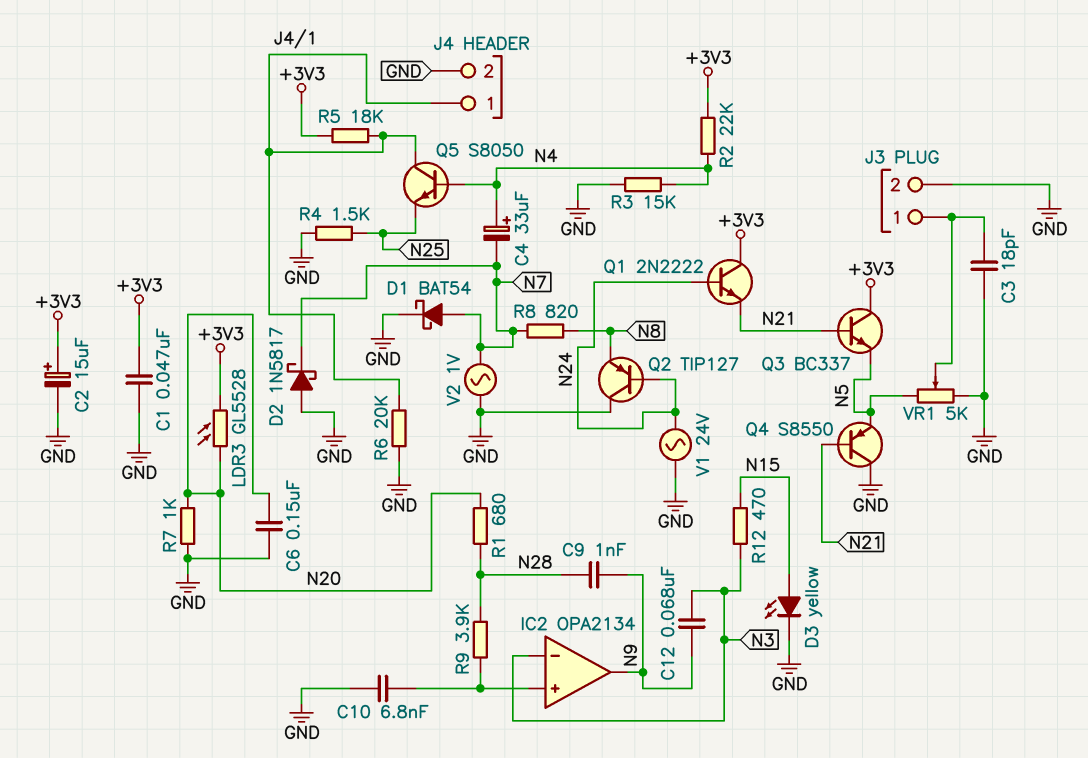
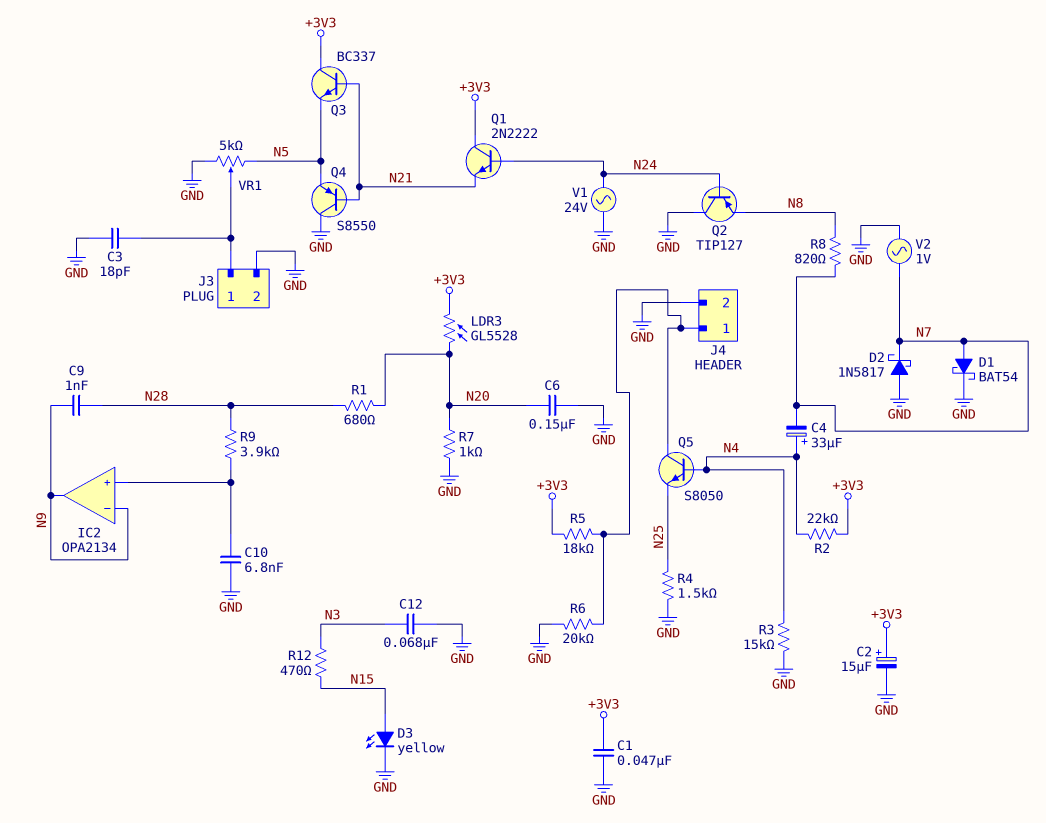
C12: 68nF (N3, N9) -> 68nF (GND, N3)
IC2 pin in-: N3 -> N9

